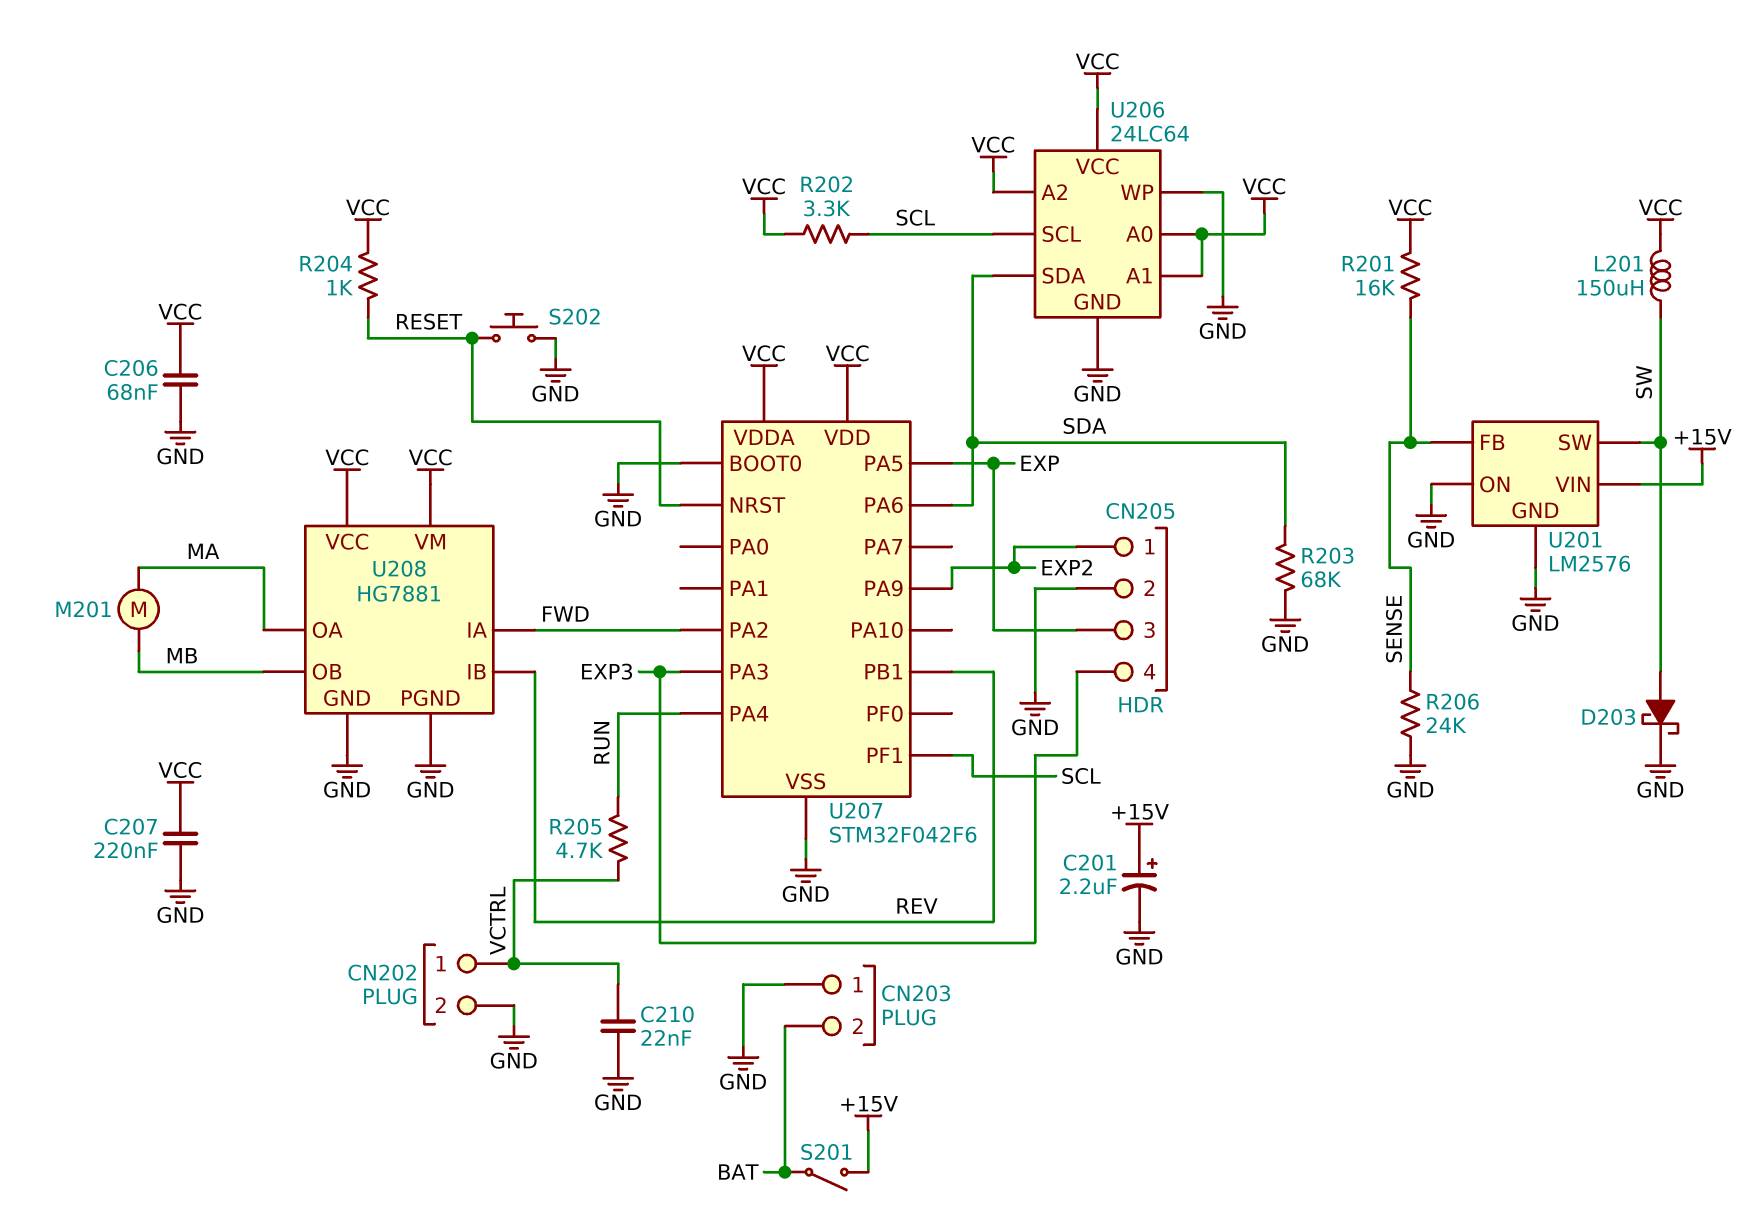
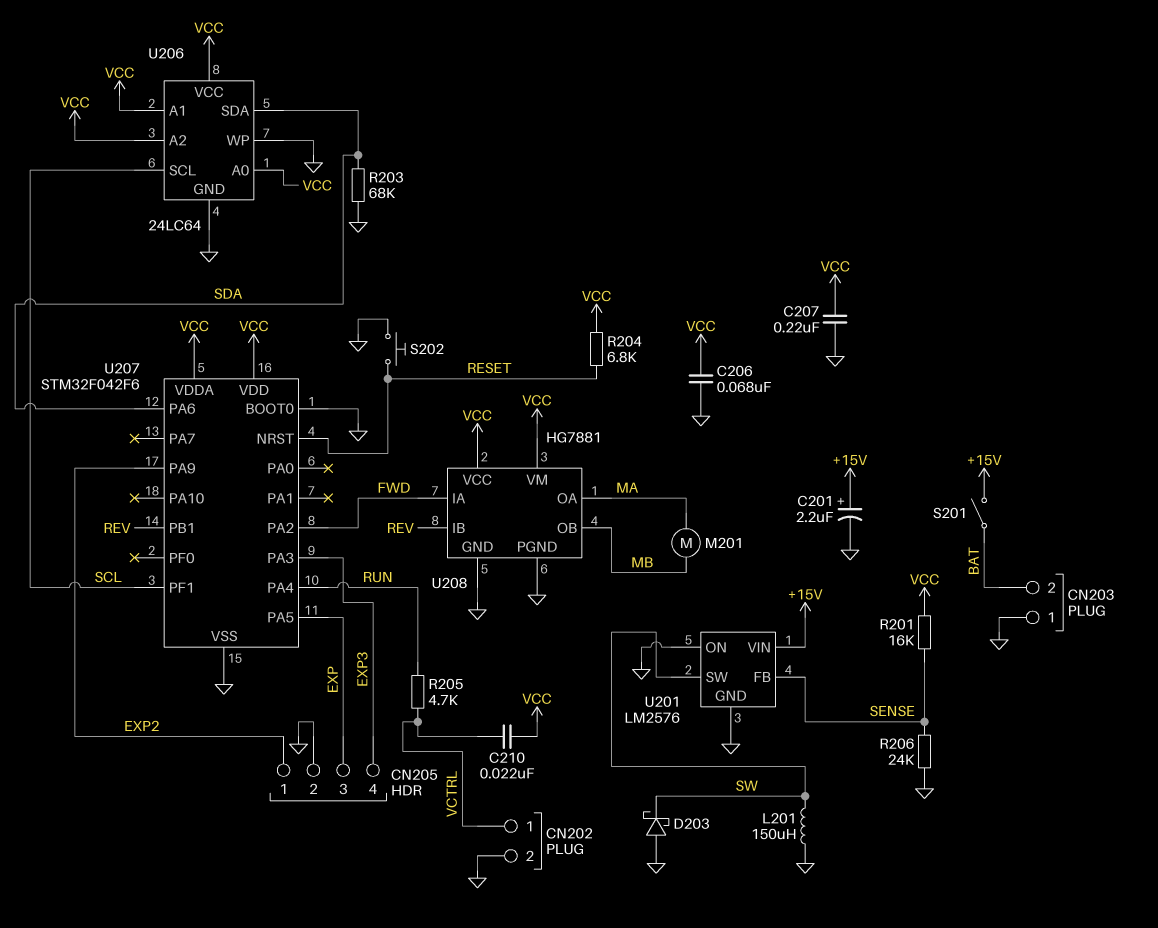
C210: 22nF (GND, VCTRL) -> 22nF (VCC, VCTRL)
D203: schottky (A SW, K GND) -> schottky (A GND, K SW)
L201: 150uH (SW, VCC) -> 150uH (GND, SW)
R202: 3.3k (SCL, VCC) -> none
R204: 1k (RESET, VCC) -> 6.8k (RESET, VCC)

